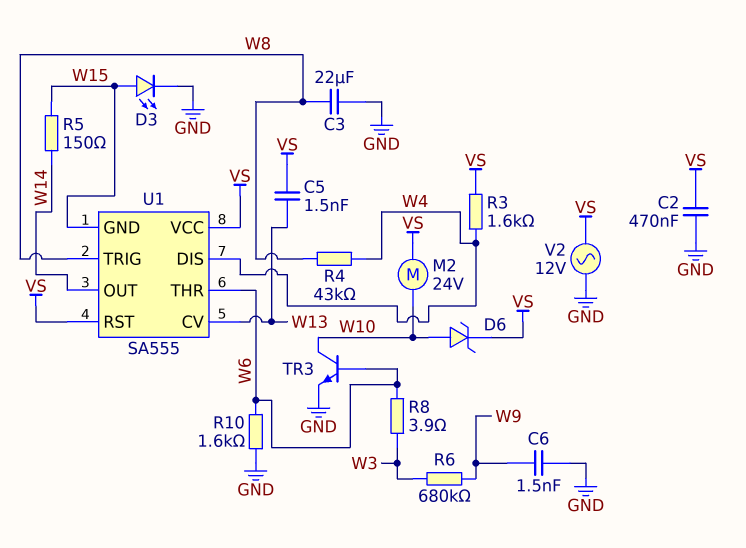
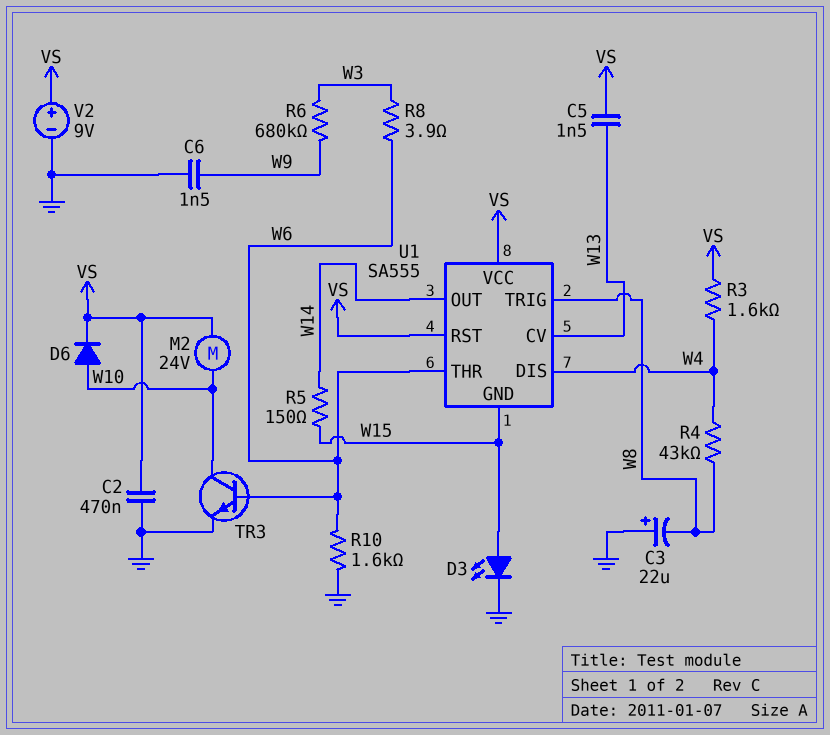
C3: 22uF (GND, W8) -> 22uF (plus GND, minus W8)
D6: zener (A W10, K VS) -> diode (A W10, K VS)
V2: AC 12V (GND, VS) -> 9V (plus VS, minus GND)

